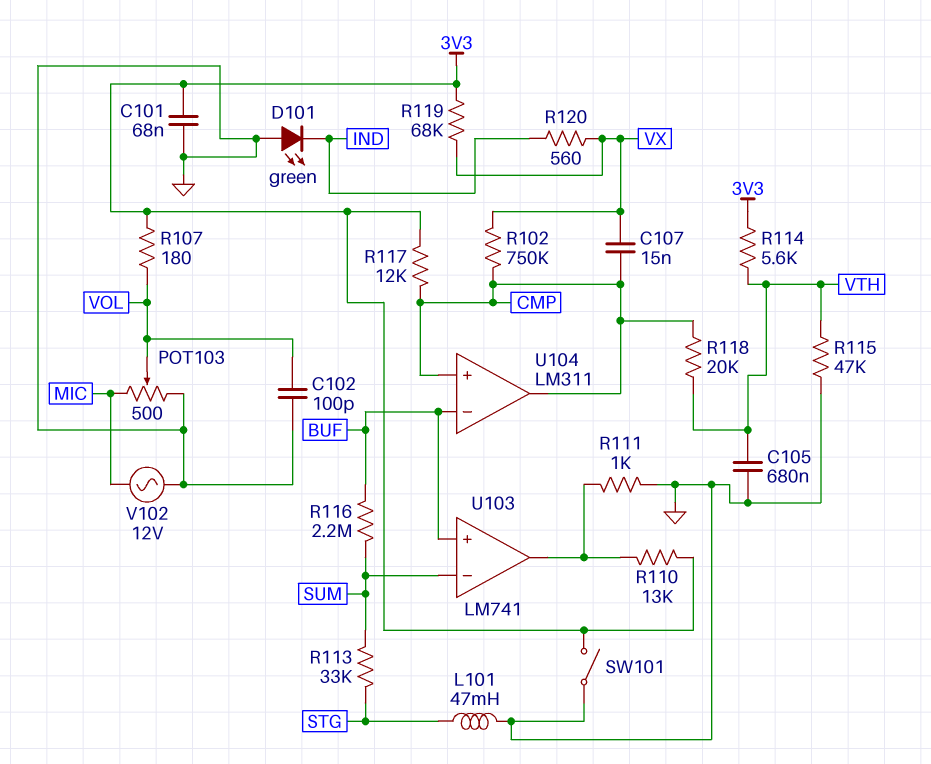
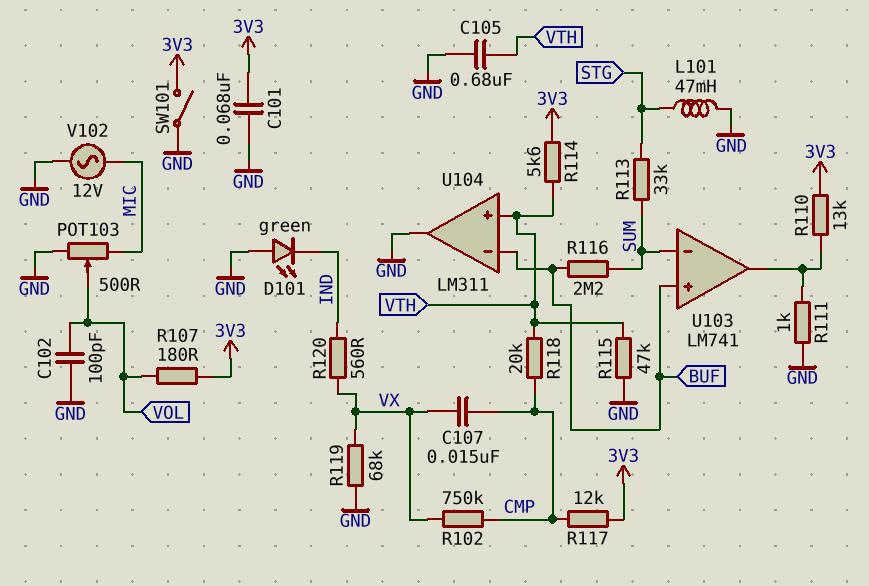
R119: 68k (3V3, VX) -> 68k (GND, VX)
U104 pin in+: CMP -> VTH
U104 pin out: CMP -> GND

